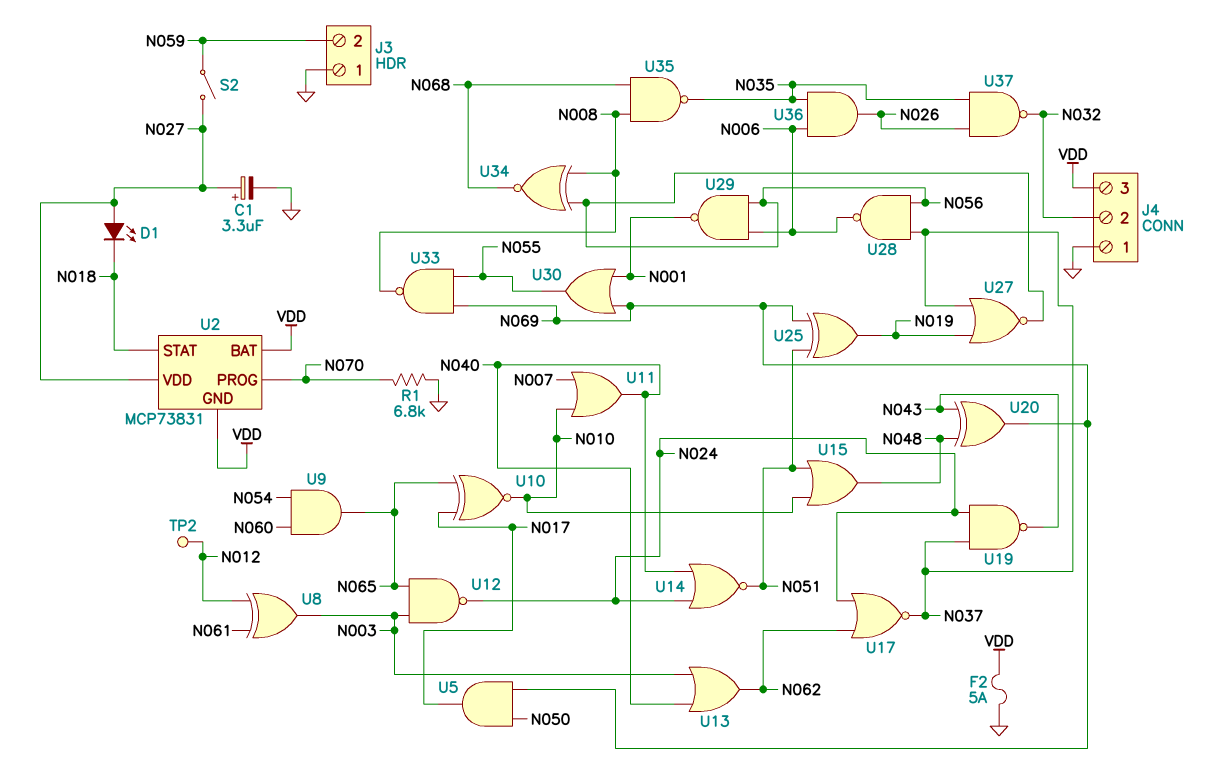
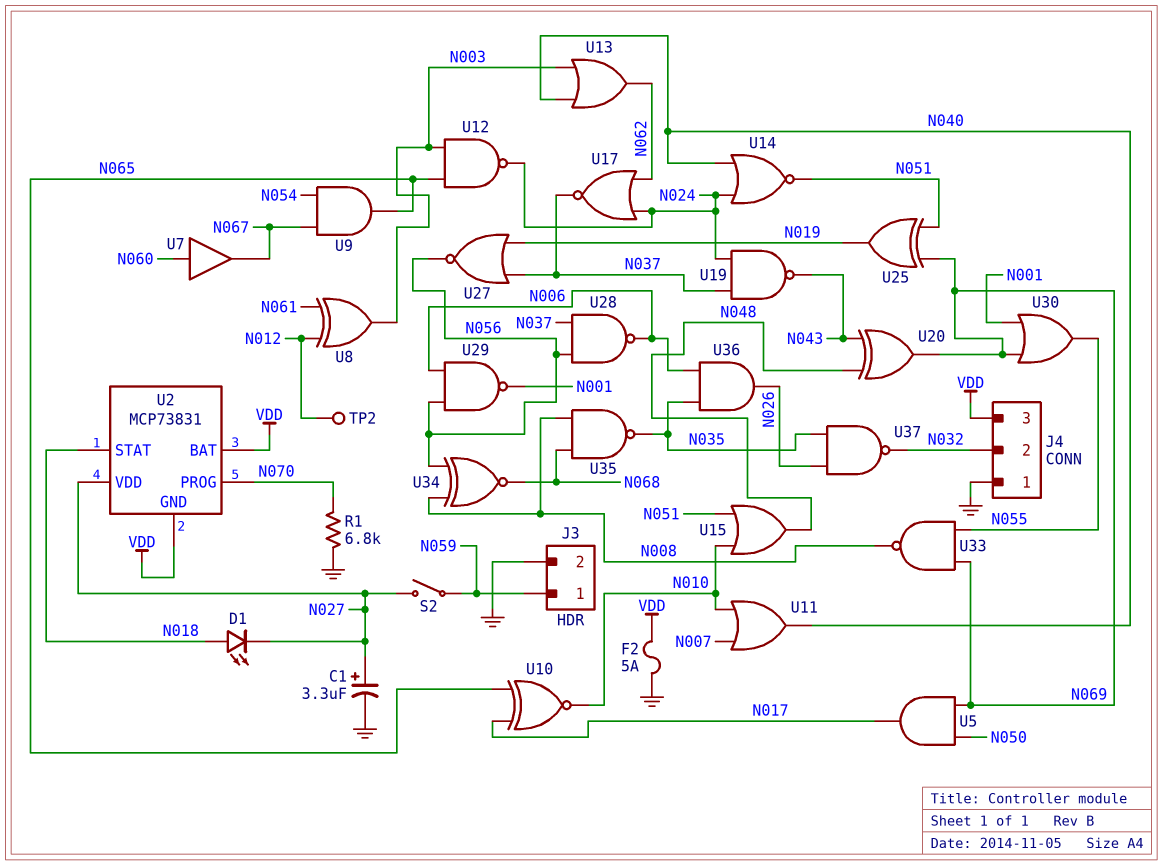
D1: LED (A N027, K N018) -> LED (A N018, K N027)
J3 pin 1: GND -> N059
J3 pin 2: N059 -> GND
U7: none -> buffer (in N060, out N067)
U9: AND (in N054, in N060, out N065) -> AND (in N054, in N067, out N065)

